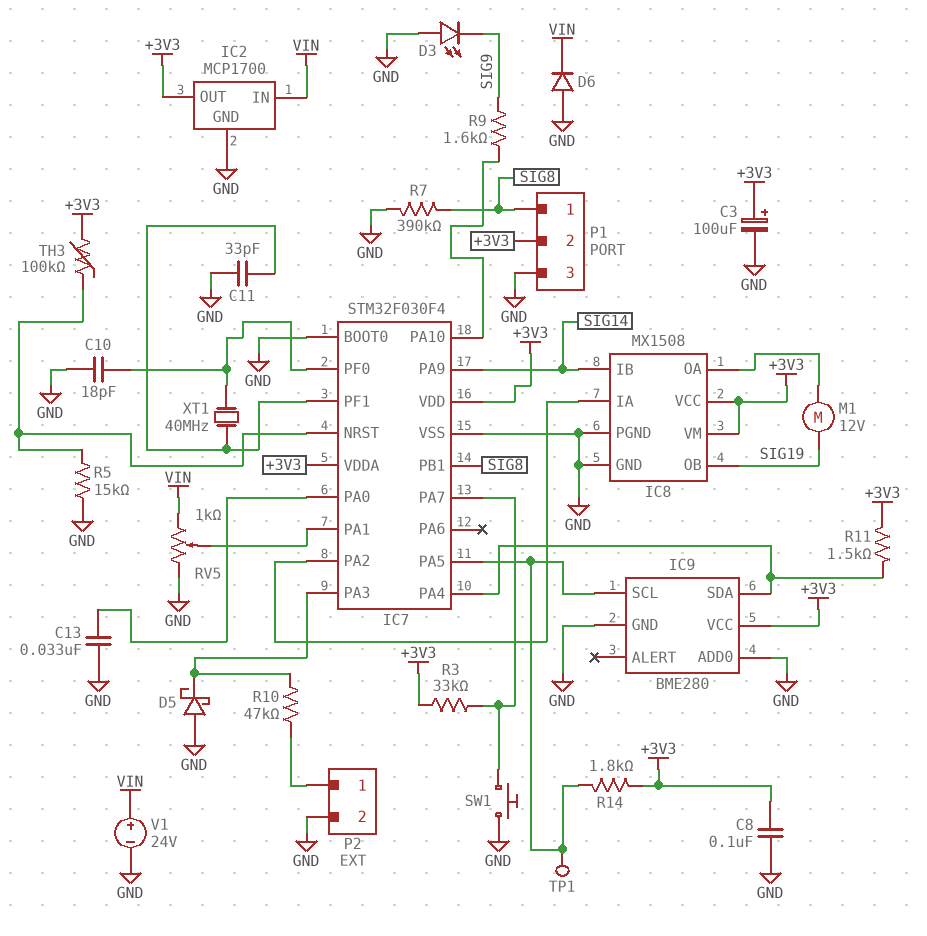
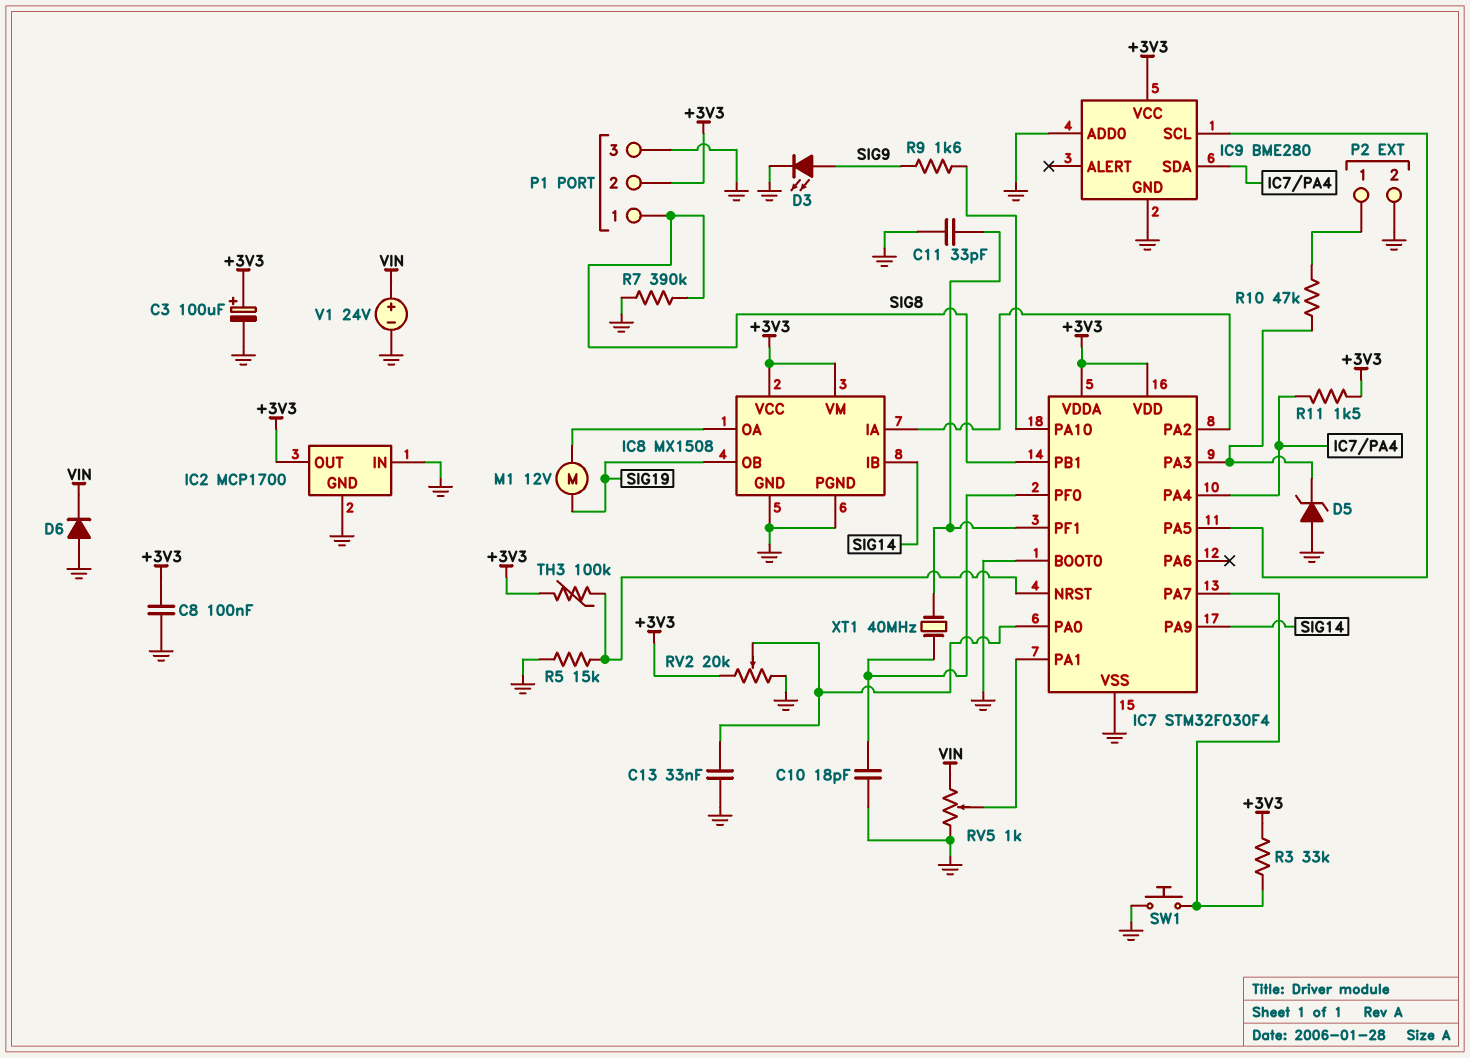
D3: LED (A GND, K SIG9) -> LED (A SIG9, K GND)
D5: schottky (A GND, K IC7/PA3) -> zener (A GND, K IC7/PA3)
IC2 pin IN: VIN -> GND
R14: 1.8k (+3V3, IC7/PA5) -> none
RV2: none -> 20k (+3V3, GND, wiper IC7/PA0)
TP1: test point (IC7/PA5) -> none

